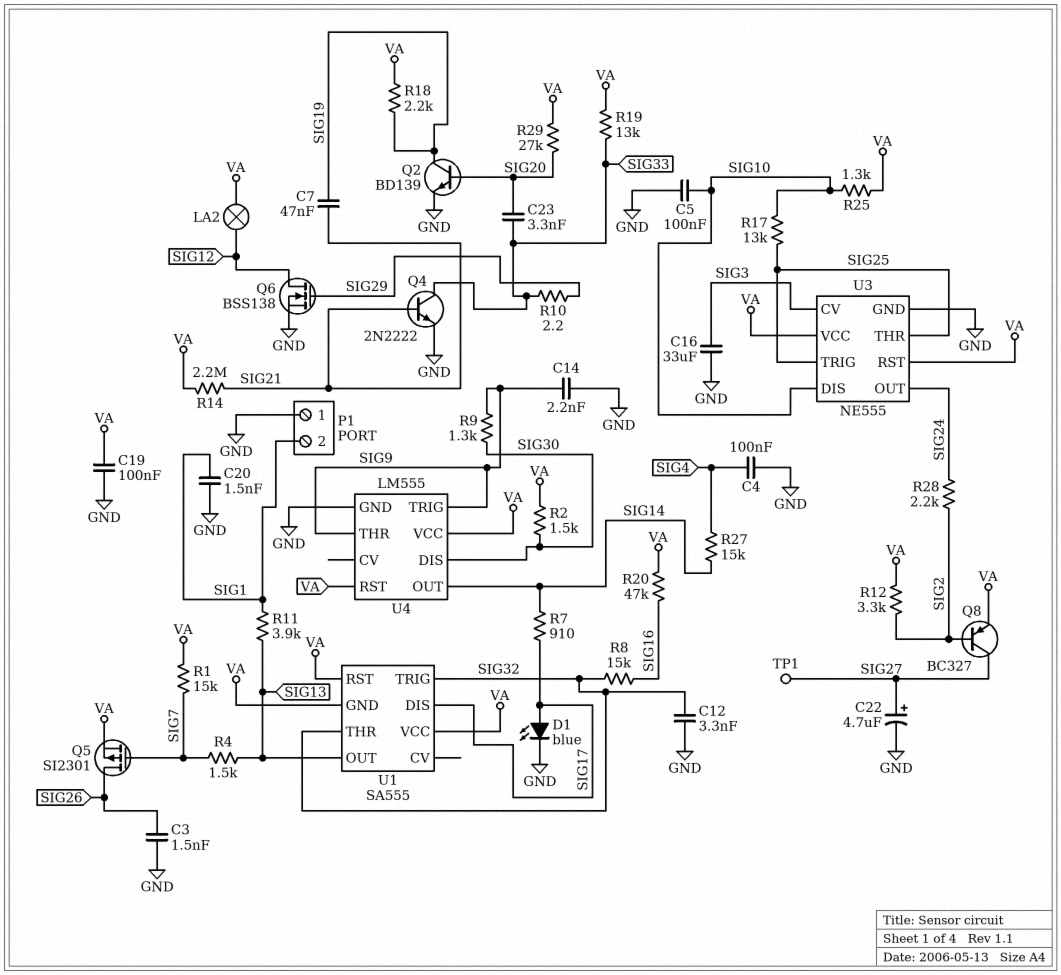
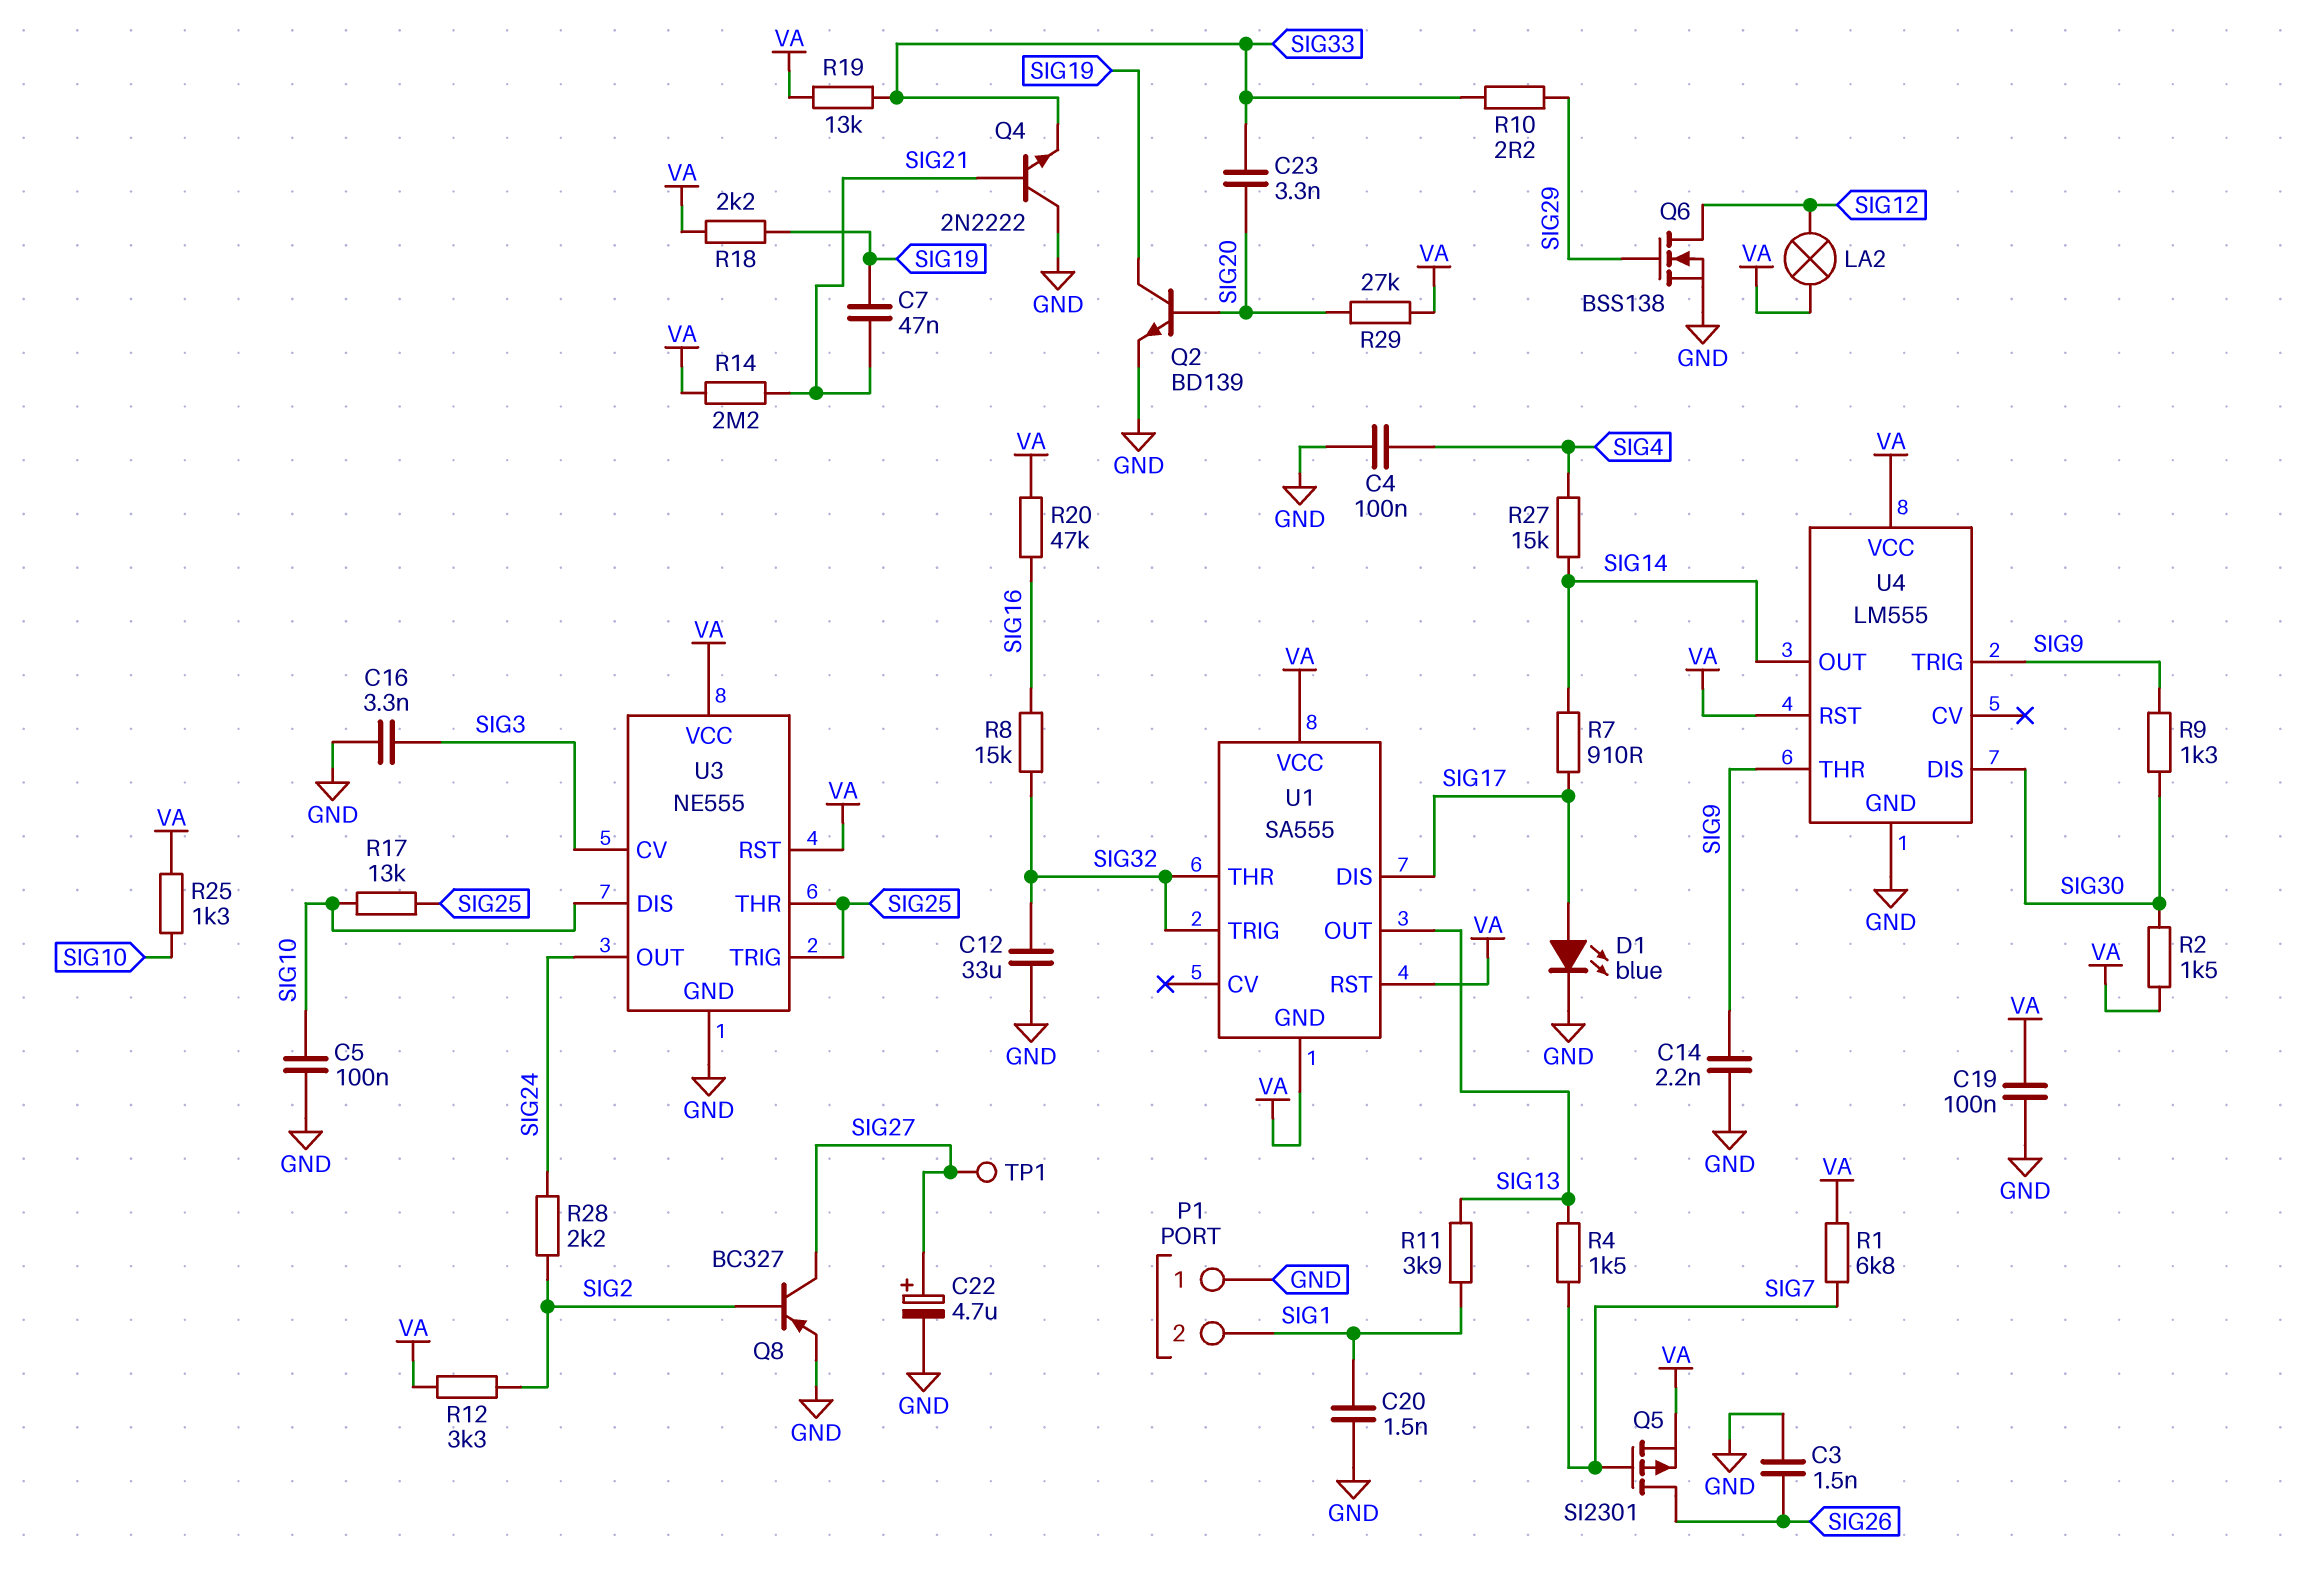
C12: 3.3nF (GND, SIG32) -> 33uF (GND, SIG32)
C16: 33uF (GND, SIG3) -> 3.3nF (GND, SIG3)
Q4: NPN 2N2222 (B SIG21, C SIG33, E GND) -> NPN 2N2222 (B SIG21, C GND, E SIG33)
Q8: PNP BC327 (B SIG2, C SIG27, E VA) -> PNP BC327 (B SIG2, C SIG27, E GND)
R1: 15k (SIG7, VA) -> 6.8k (SIG7, VA)

